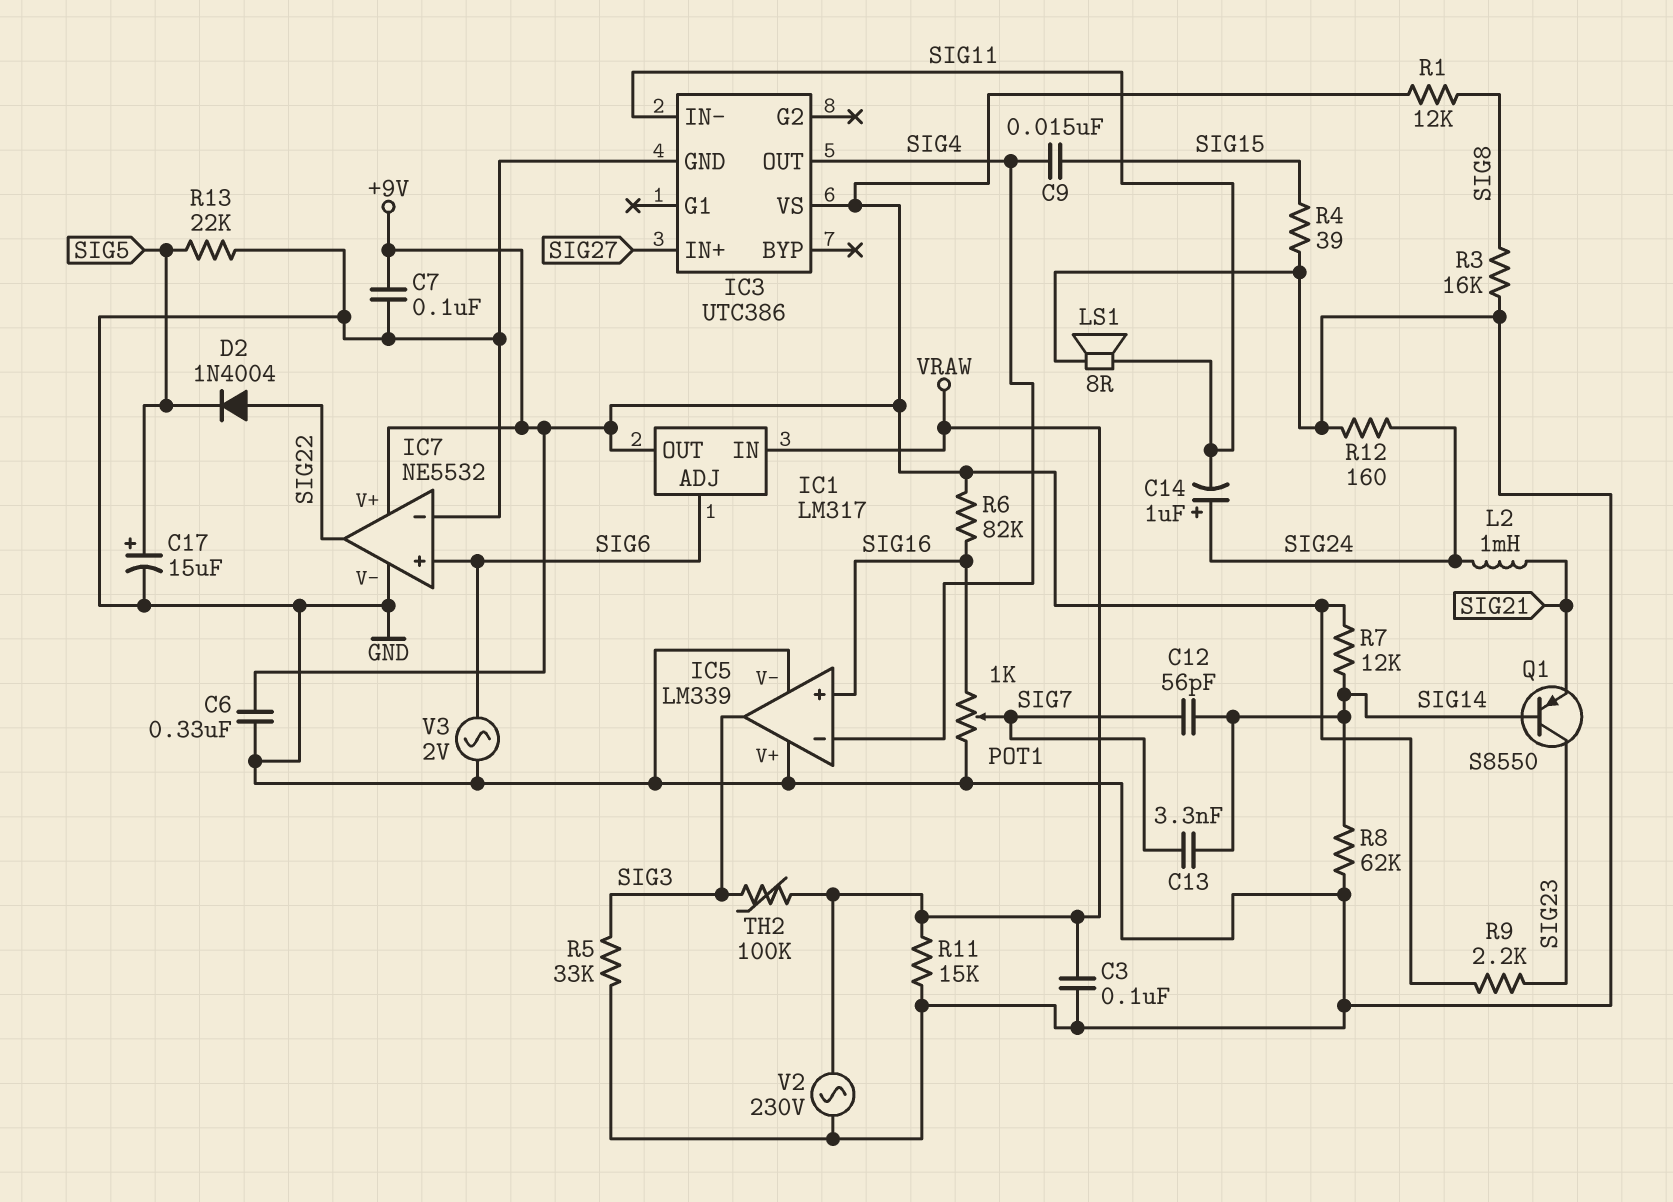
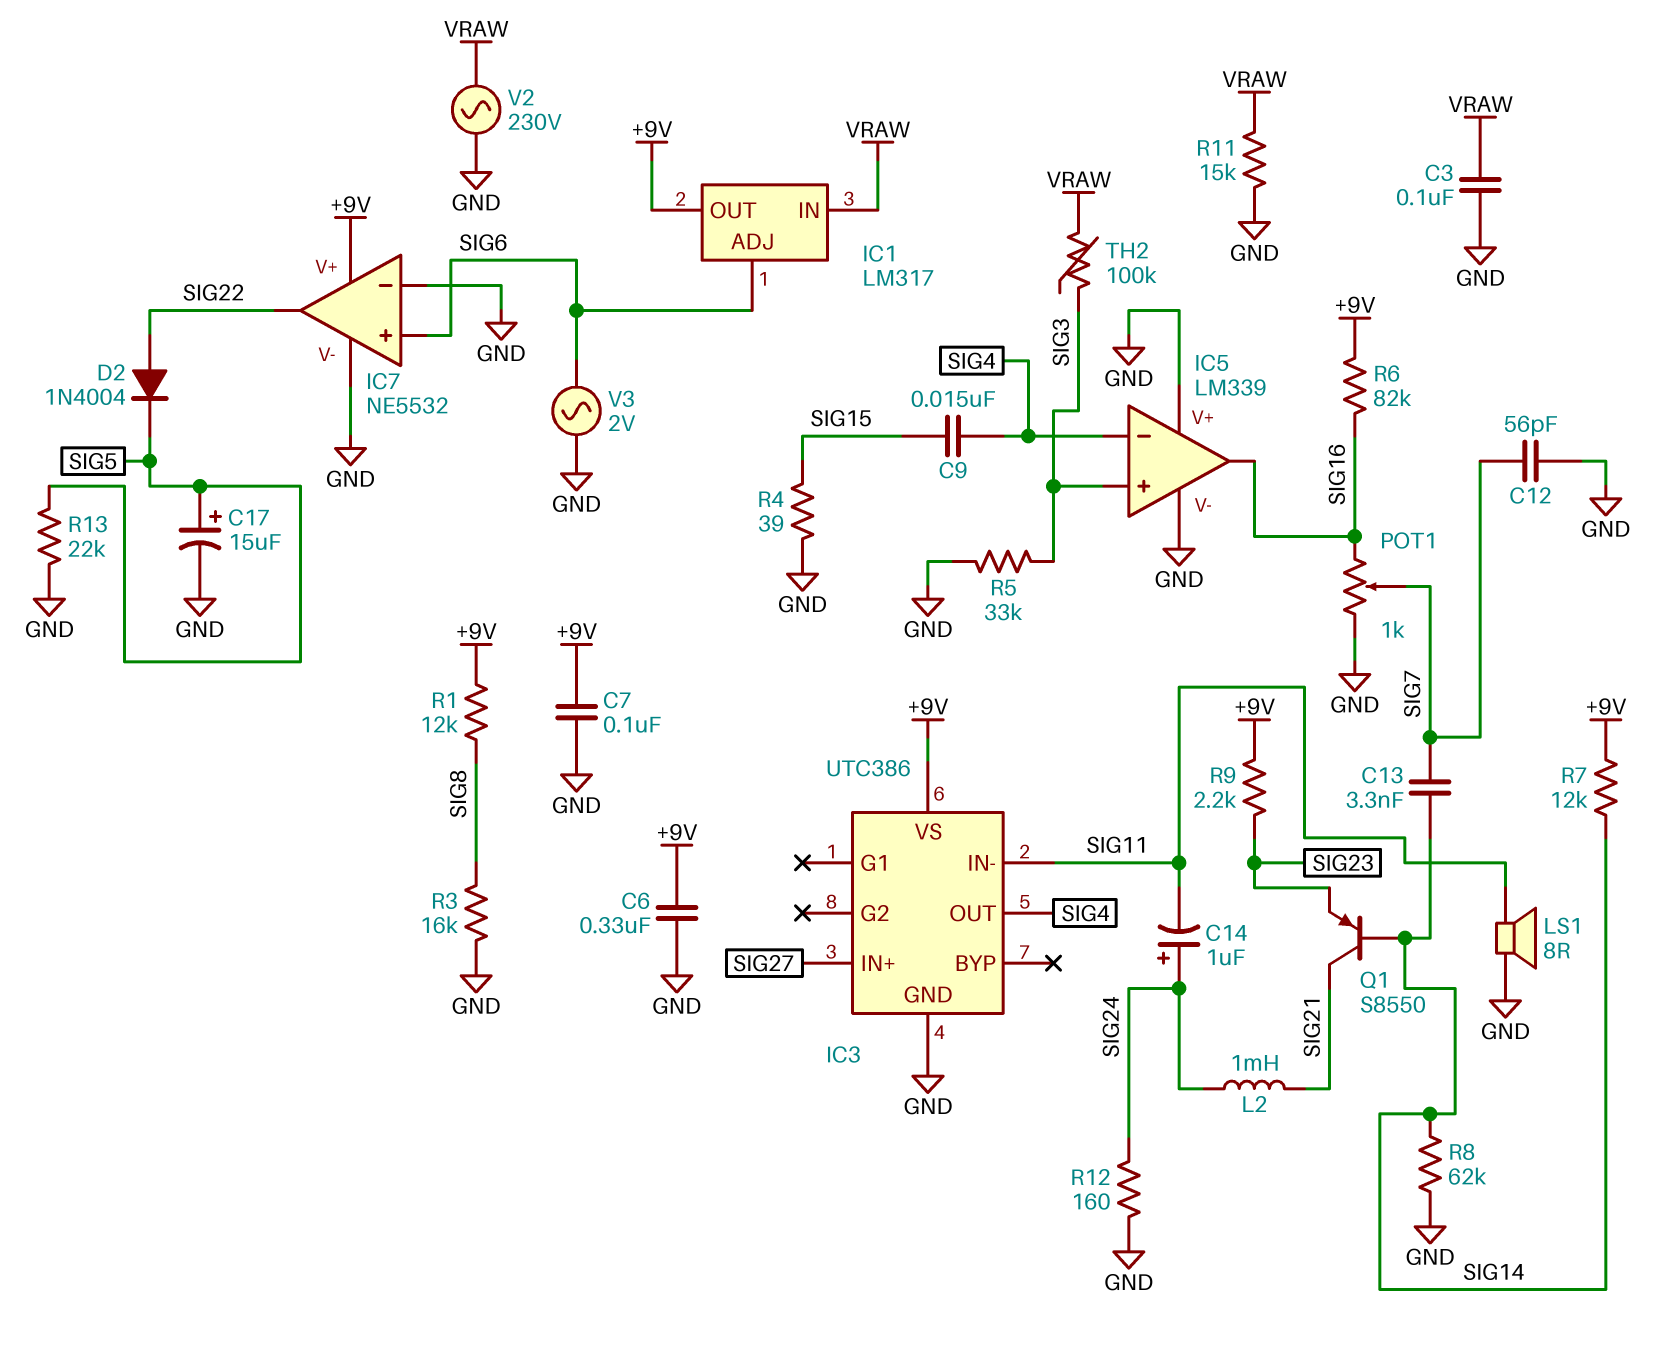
C12: 56pF (SIG7, SIG14) -> 56pF (GND, SIG7)
IC5 pin in+: SIG16 -> SIG3
IC5 pin out: SIG3 -> SIG16
Q1: PNP S8550 (B SIG14, C SIG23, E SIG21) -> PNP S8550 (B SIG14, C SIG21, E SIG23)

